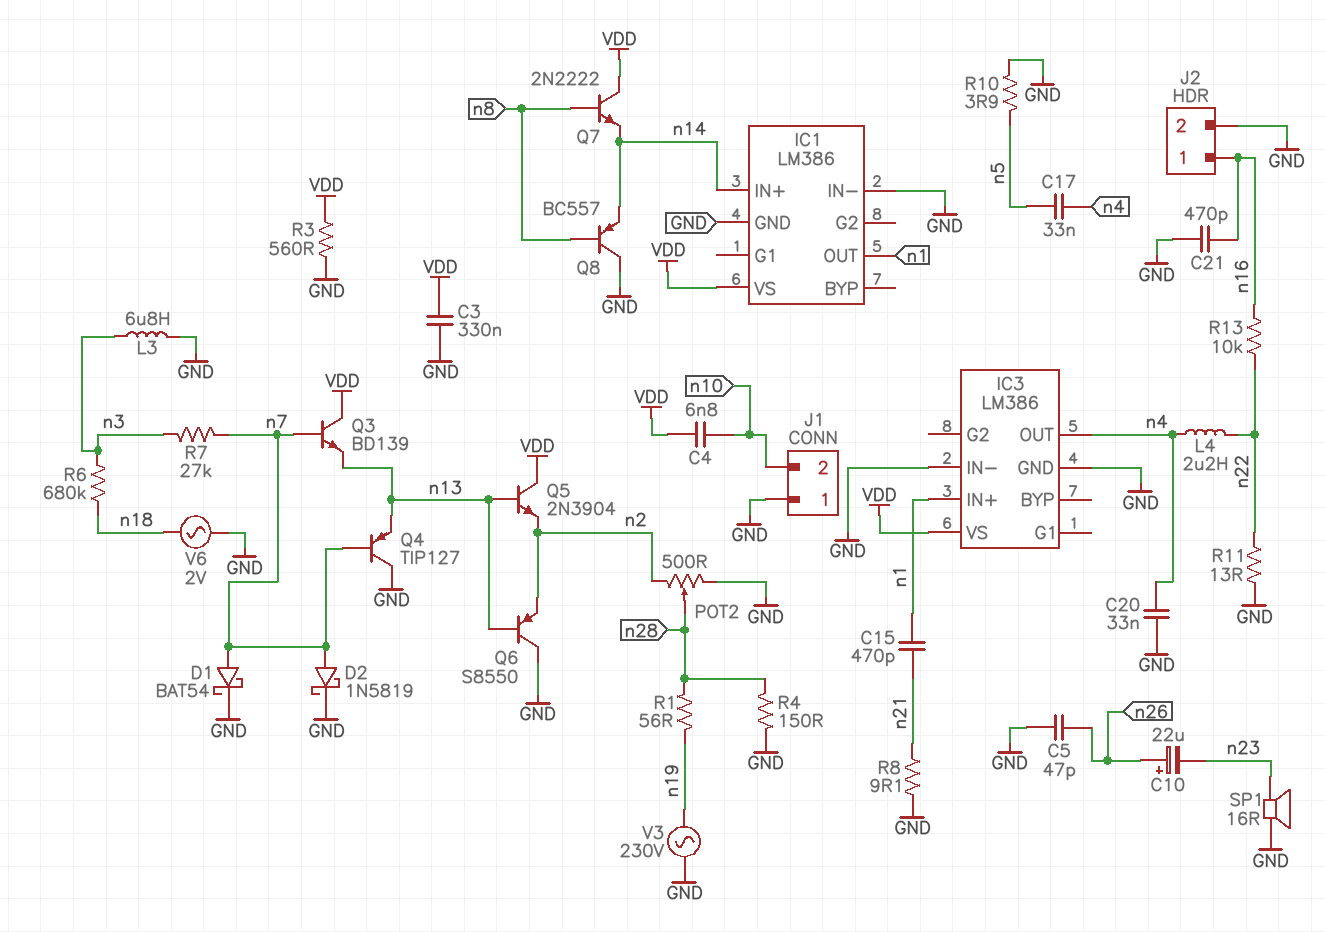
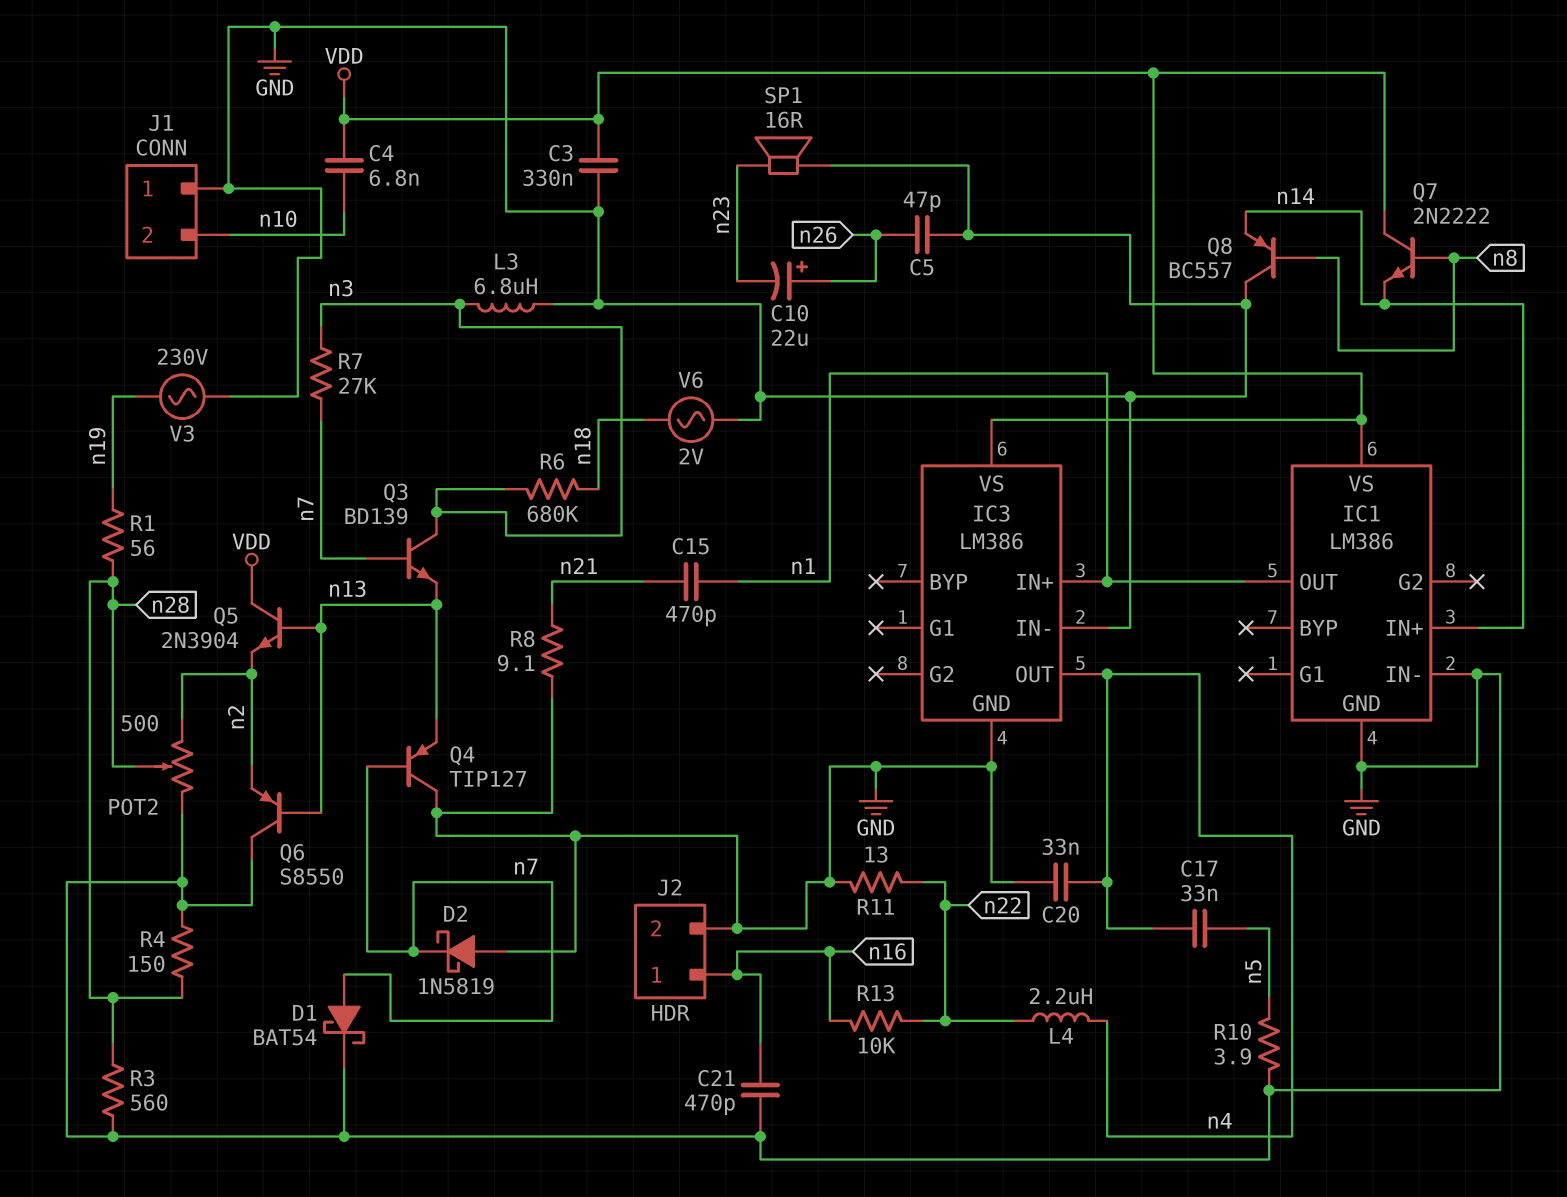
D2: schottky 1N5819 (A n7, K GND) -> schottky 1N5819 (A GND, K n7)
Q3: NPN BD139 (B n7, C VDD, E n13) -> NPN BD139 (B n7, C n3, E n13)
R3: 560 (GND, VDD) -> 560 (GND, n28)

